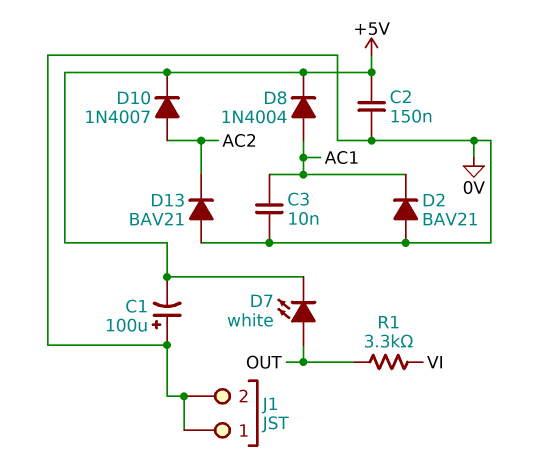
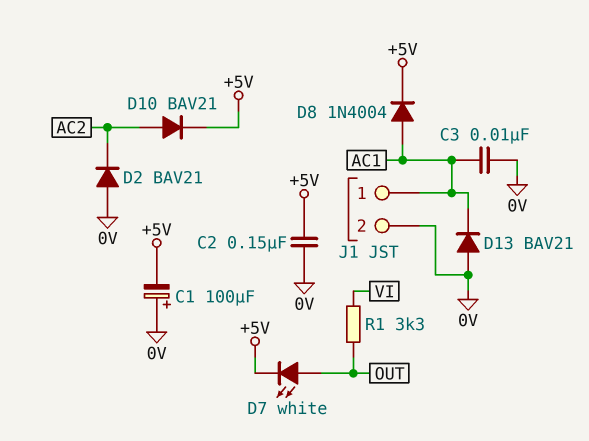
D2: diode BAV21 (A 0V, K AC1) -> diode BAV21 (A 0V, K AC2)
D10: diode 1N4007 (A AC2, K +5V) -> diode BAV21 (A AC2, K +5V)
D13: diode BAV21 (A 0V, K AC2) -> diode BAV21 (A 0V, K AC1)
J1 pin 1: 0V -> AC1

